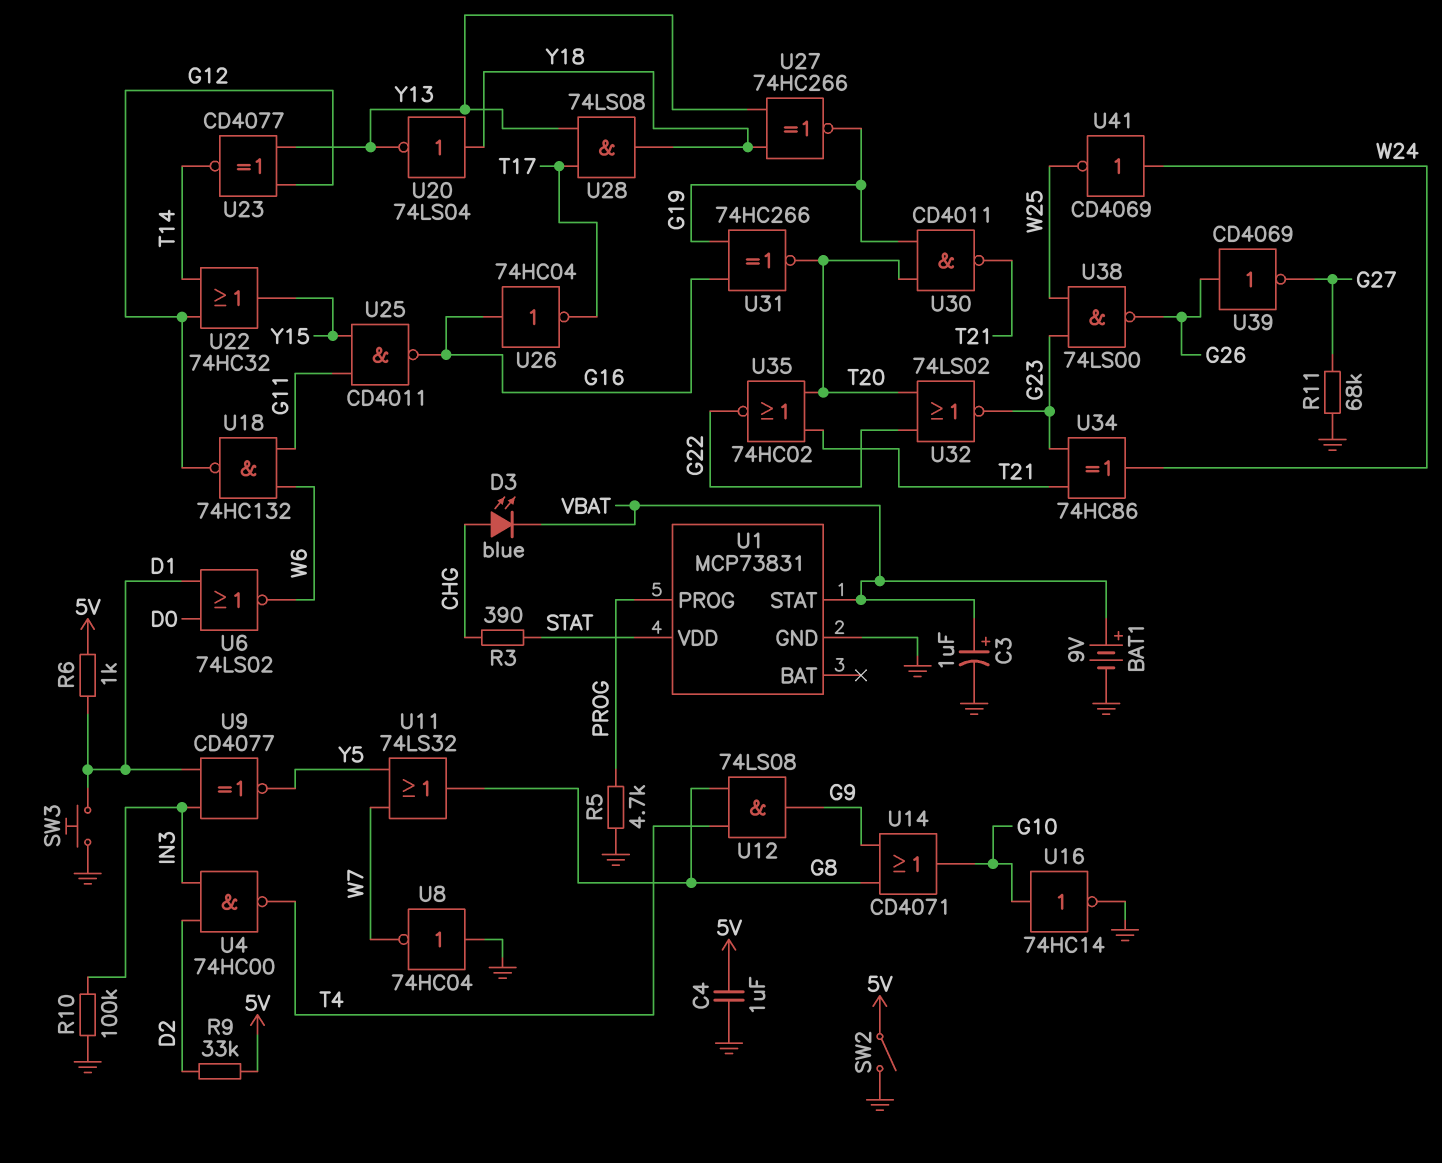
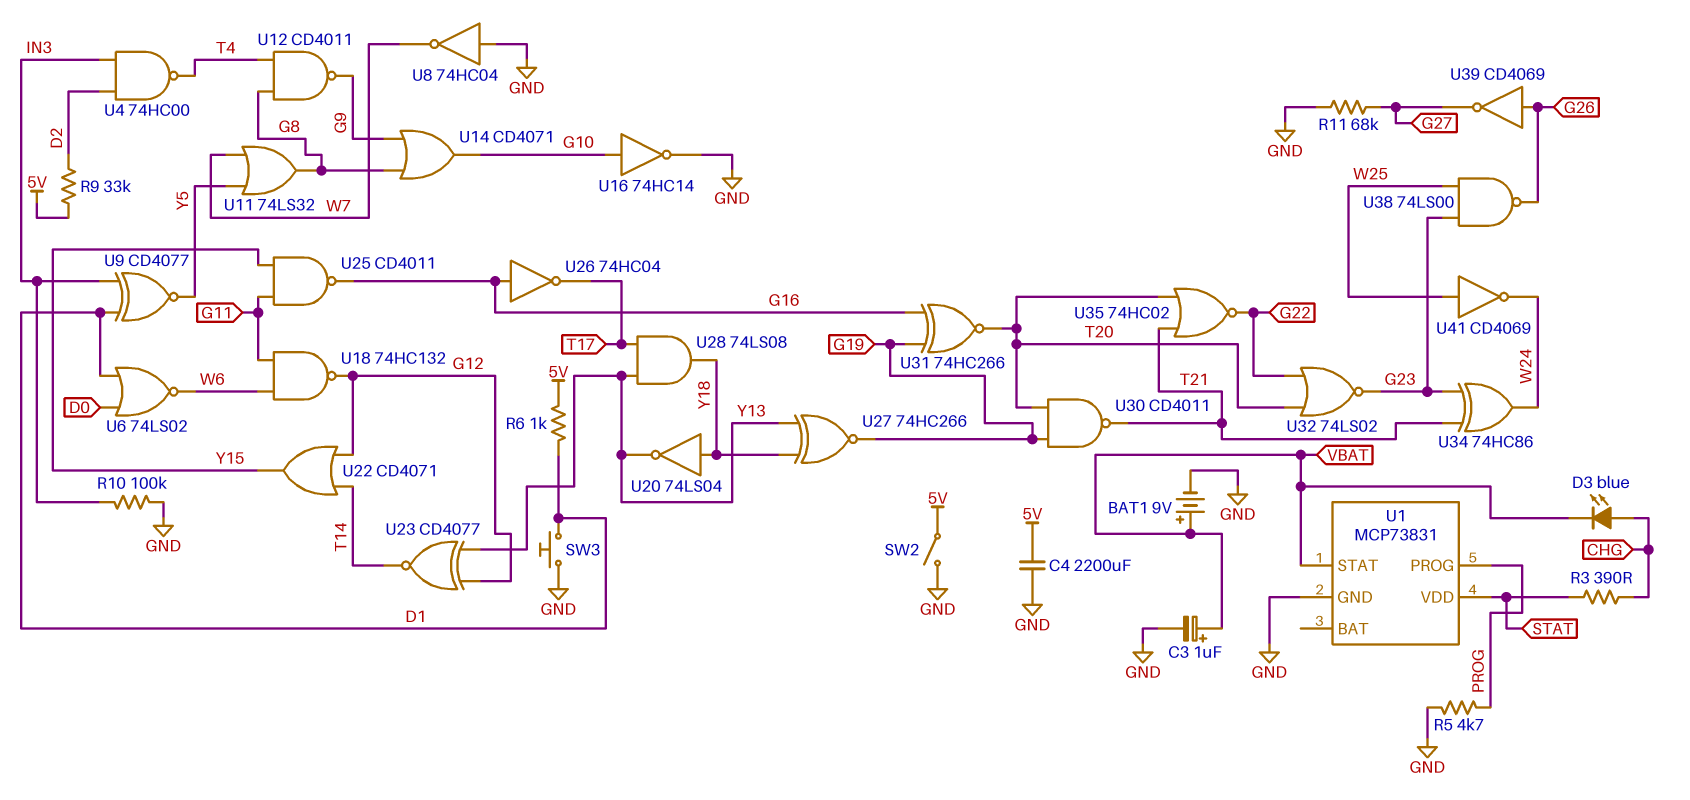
C4: 1uF (5V, GND) -> 2200uF (5V, GND)
U12: AND 74LS08 (in G8, in T4, out G9) -> NAND CD4011 (in G8, in T4, out G9)
U22: OR 74HC32 (in G12, in T14, out Y15) -> OR CD4071 (in G12, in T14, out Y15)
U41: NOT CD4069 (in W24, out W25) -> NOT CD4069 (in W25, out W24)

